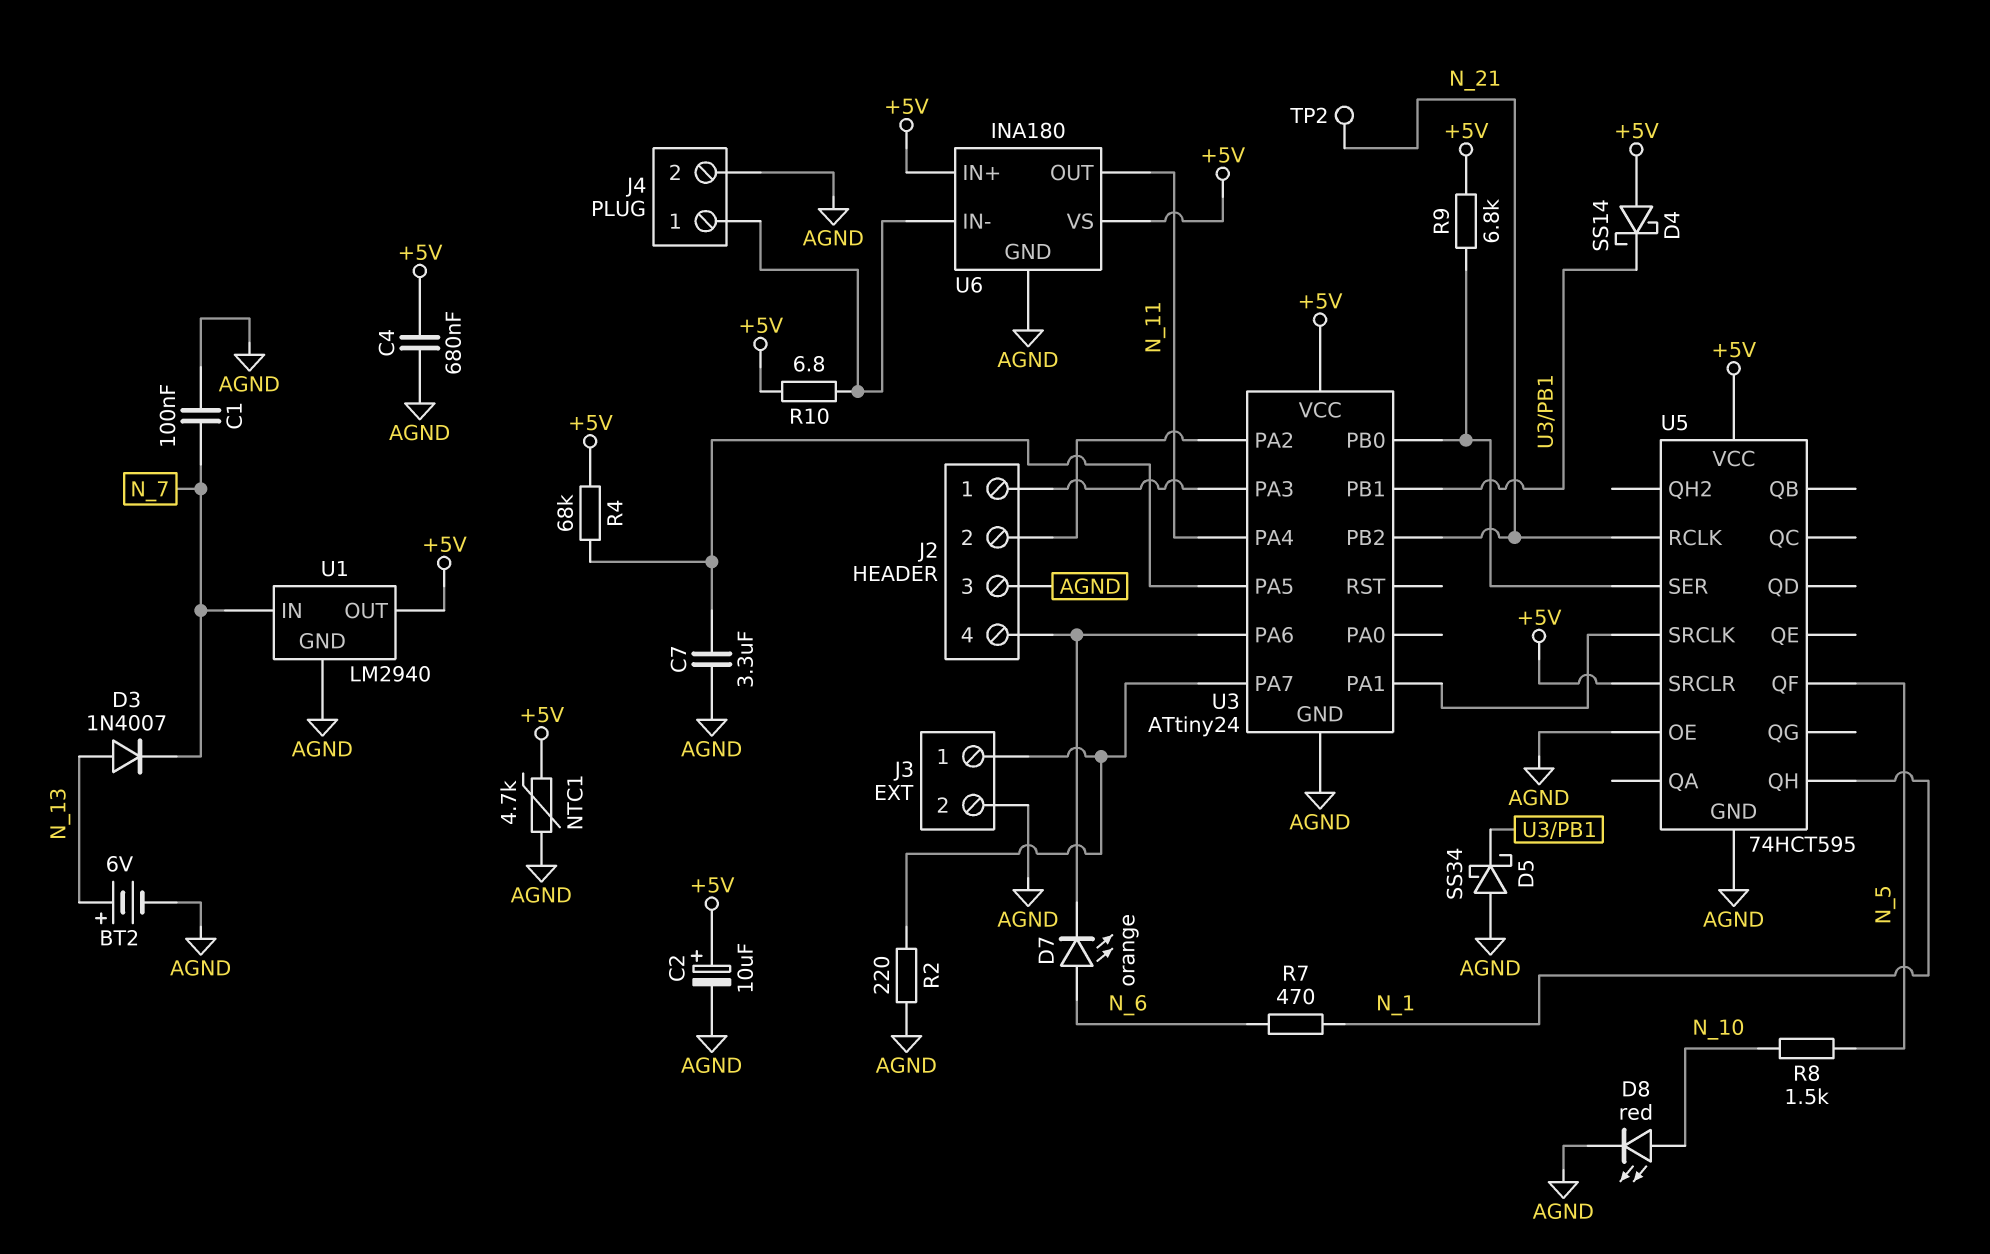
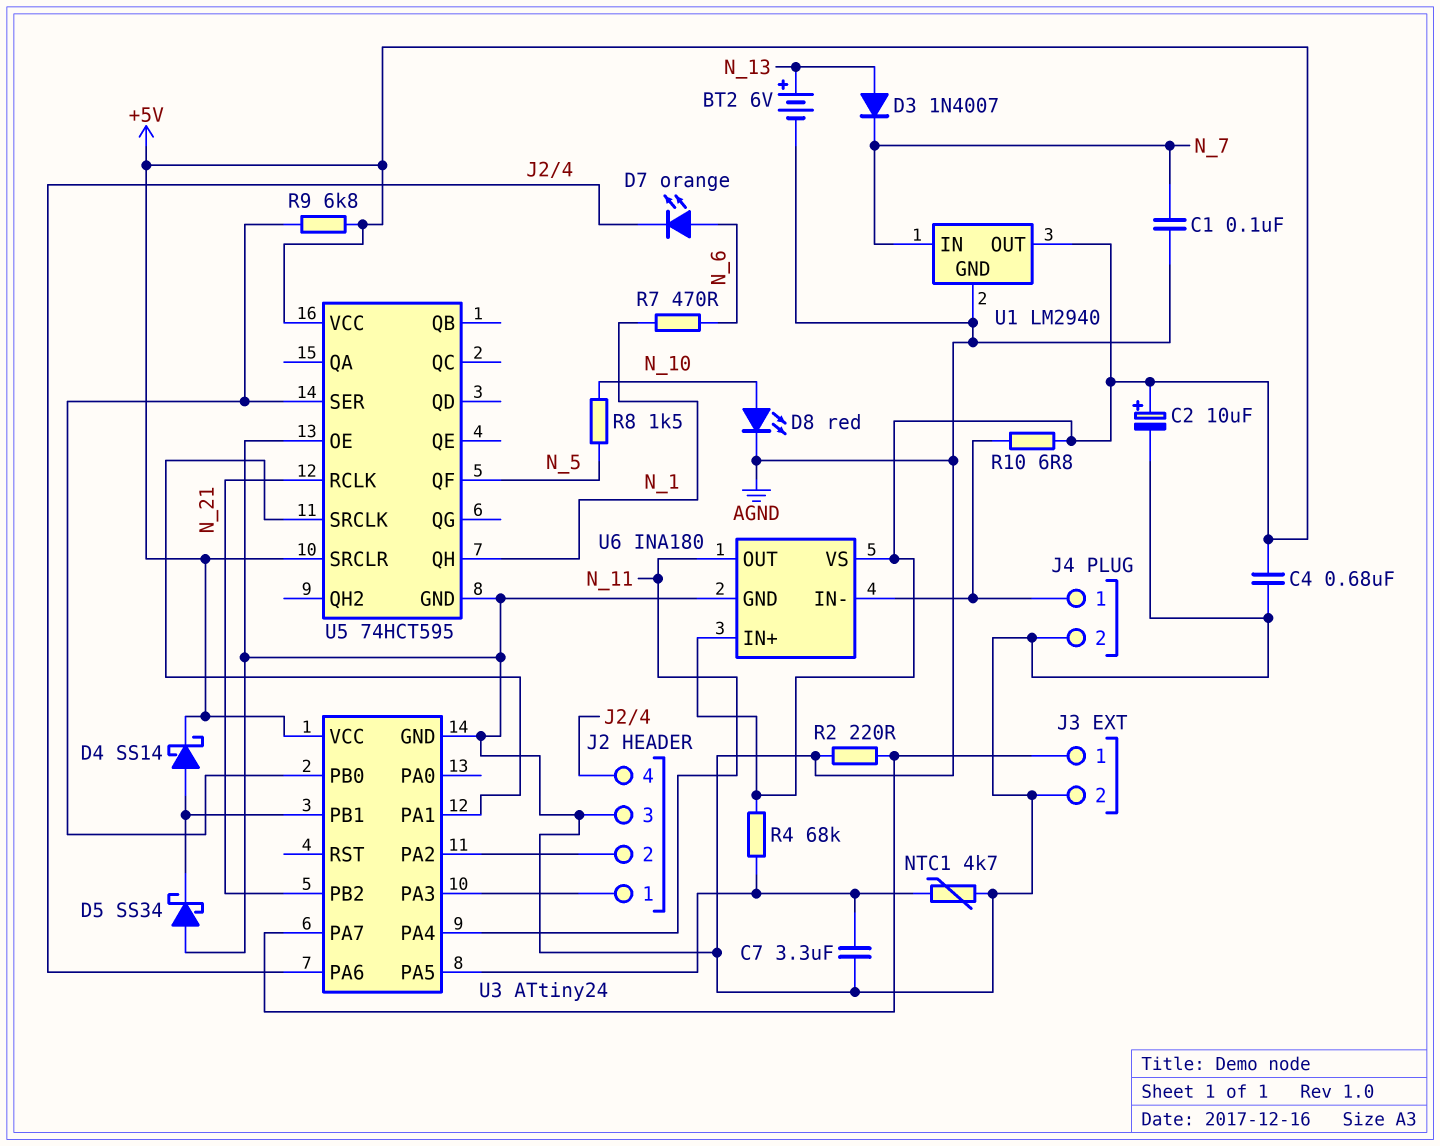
D4: schottky SS14 (A +5V, K U3/PB1) -> schottky SS14 (A U3/PB1, K +5V)
NTC1: 4.7k (+5V, AGND) -> 4.7k (AGND, U3/PA5)
TP2: test point (N_21) -> none

